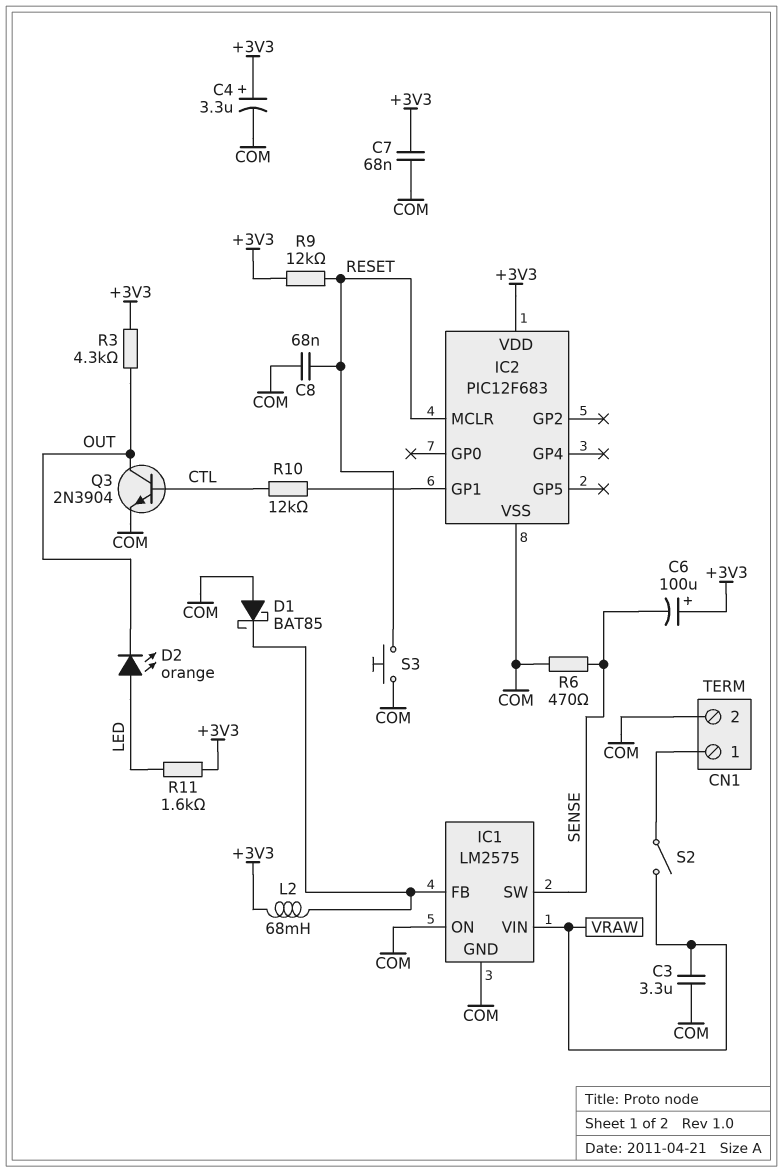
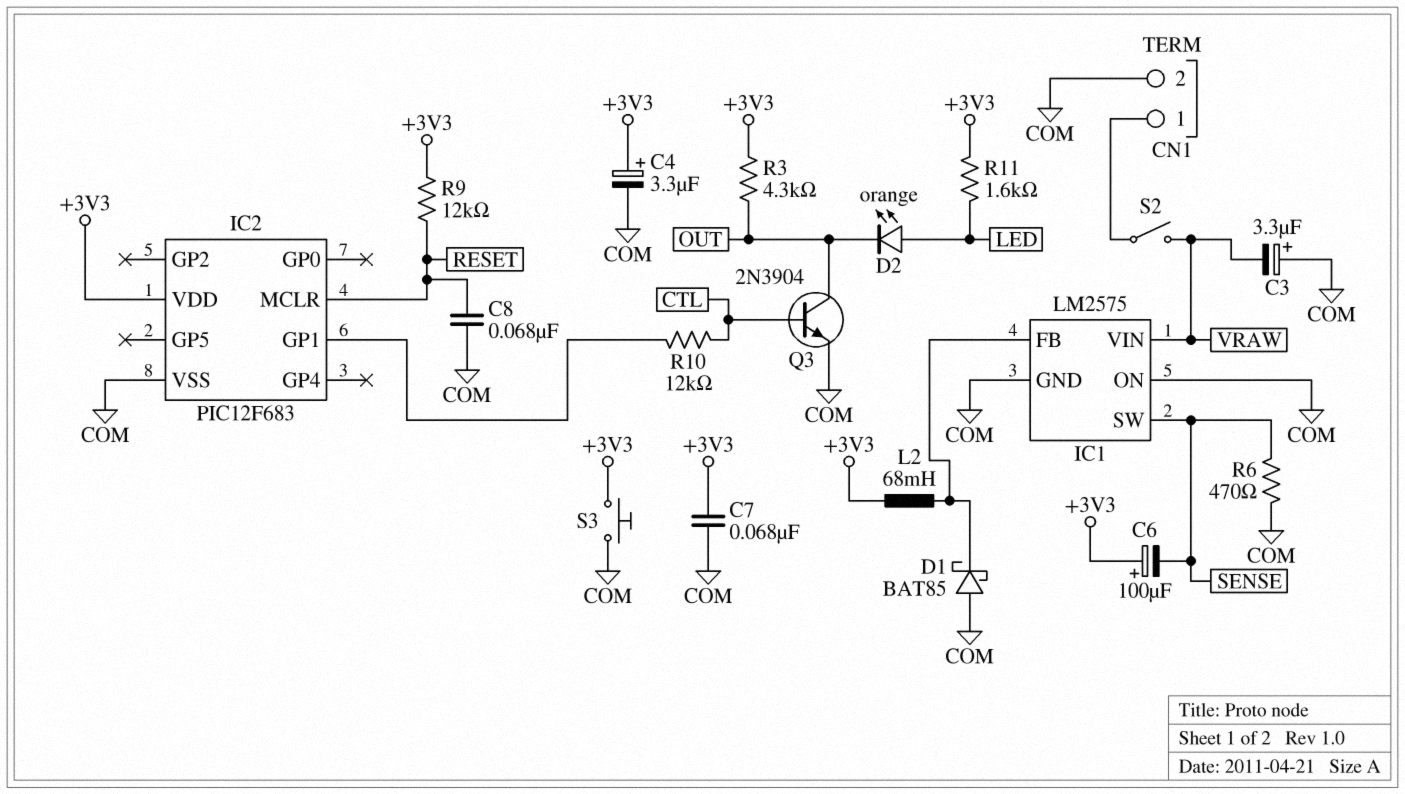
C3: 3.3uF (COM, VRAW) -> 3.3uF (plus COM, minus VRAW)
S3: button (COM, RESET) -> button (+3V3, COM)

